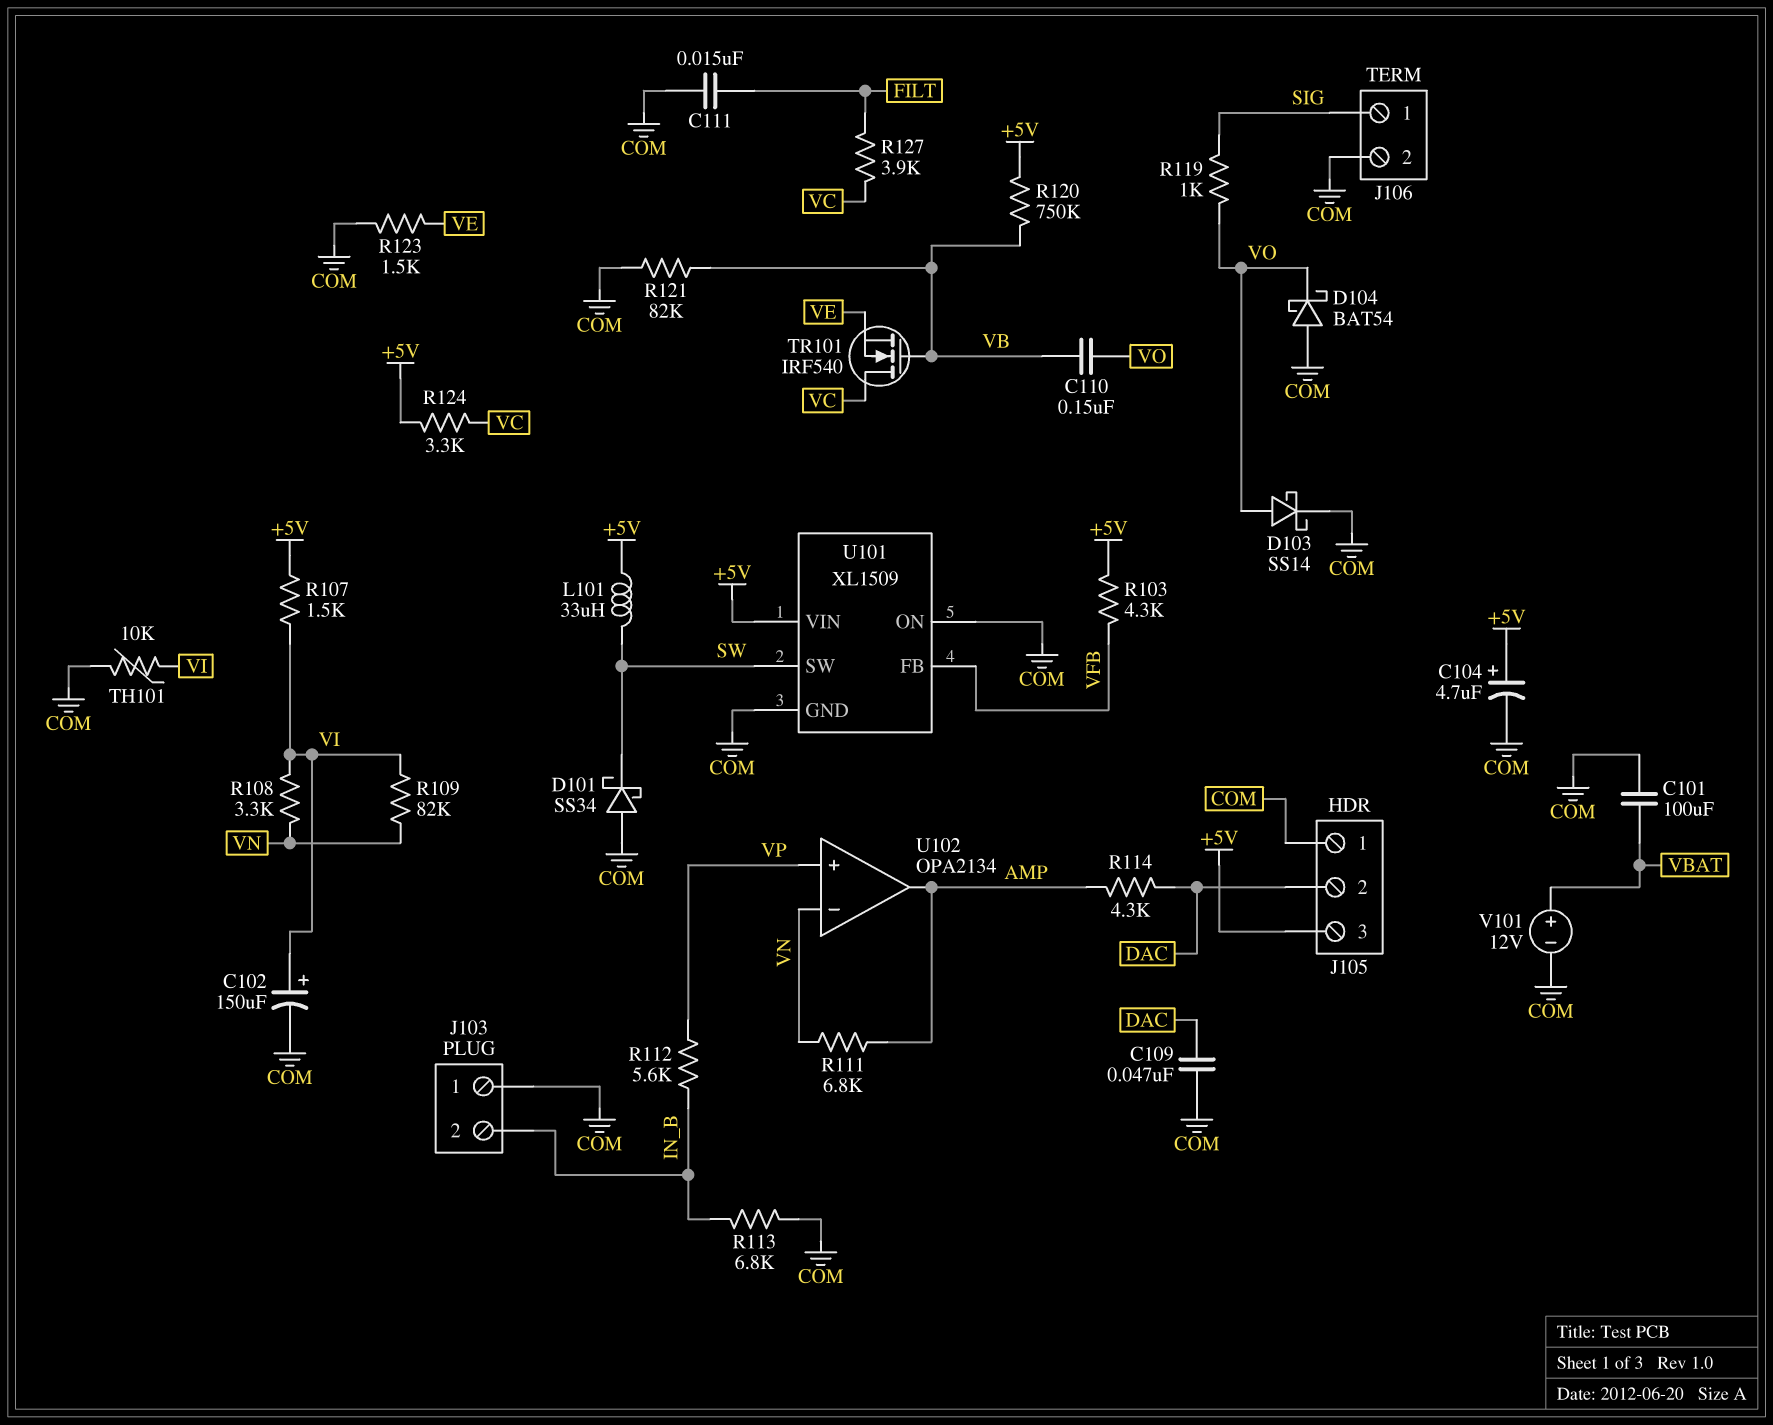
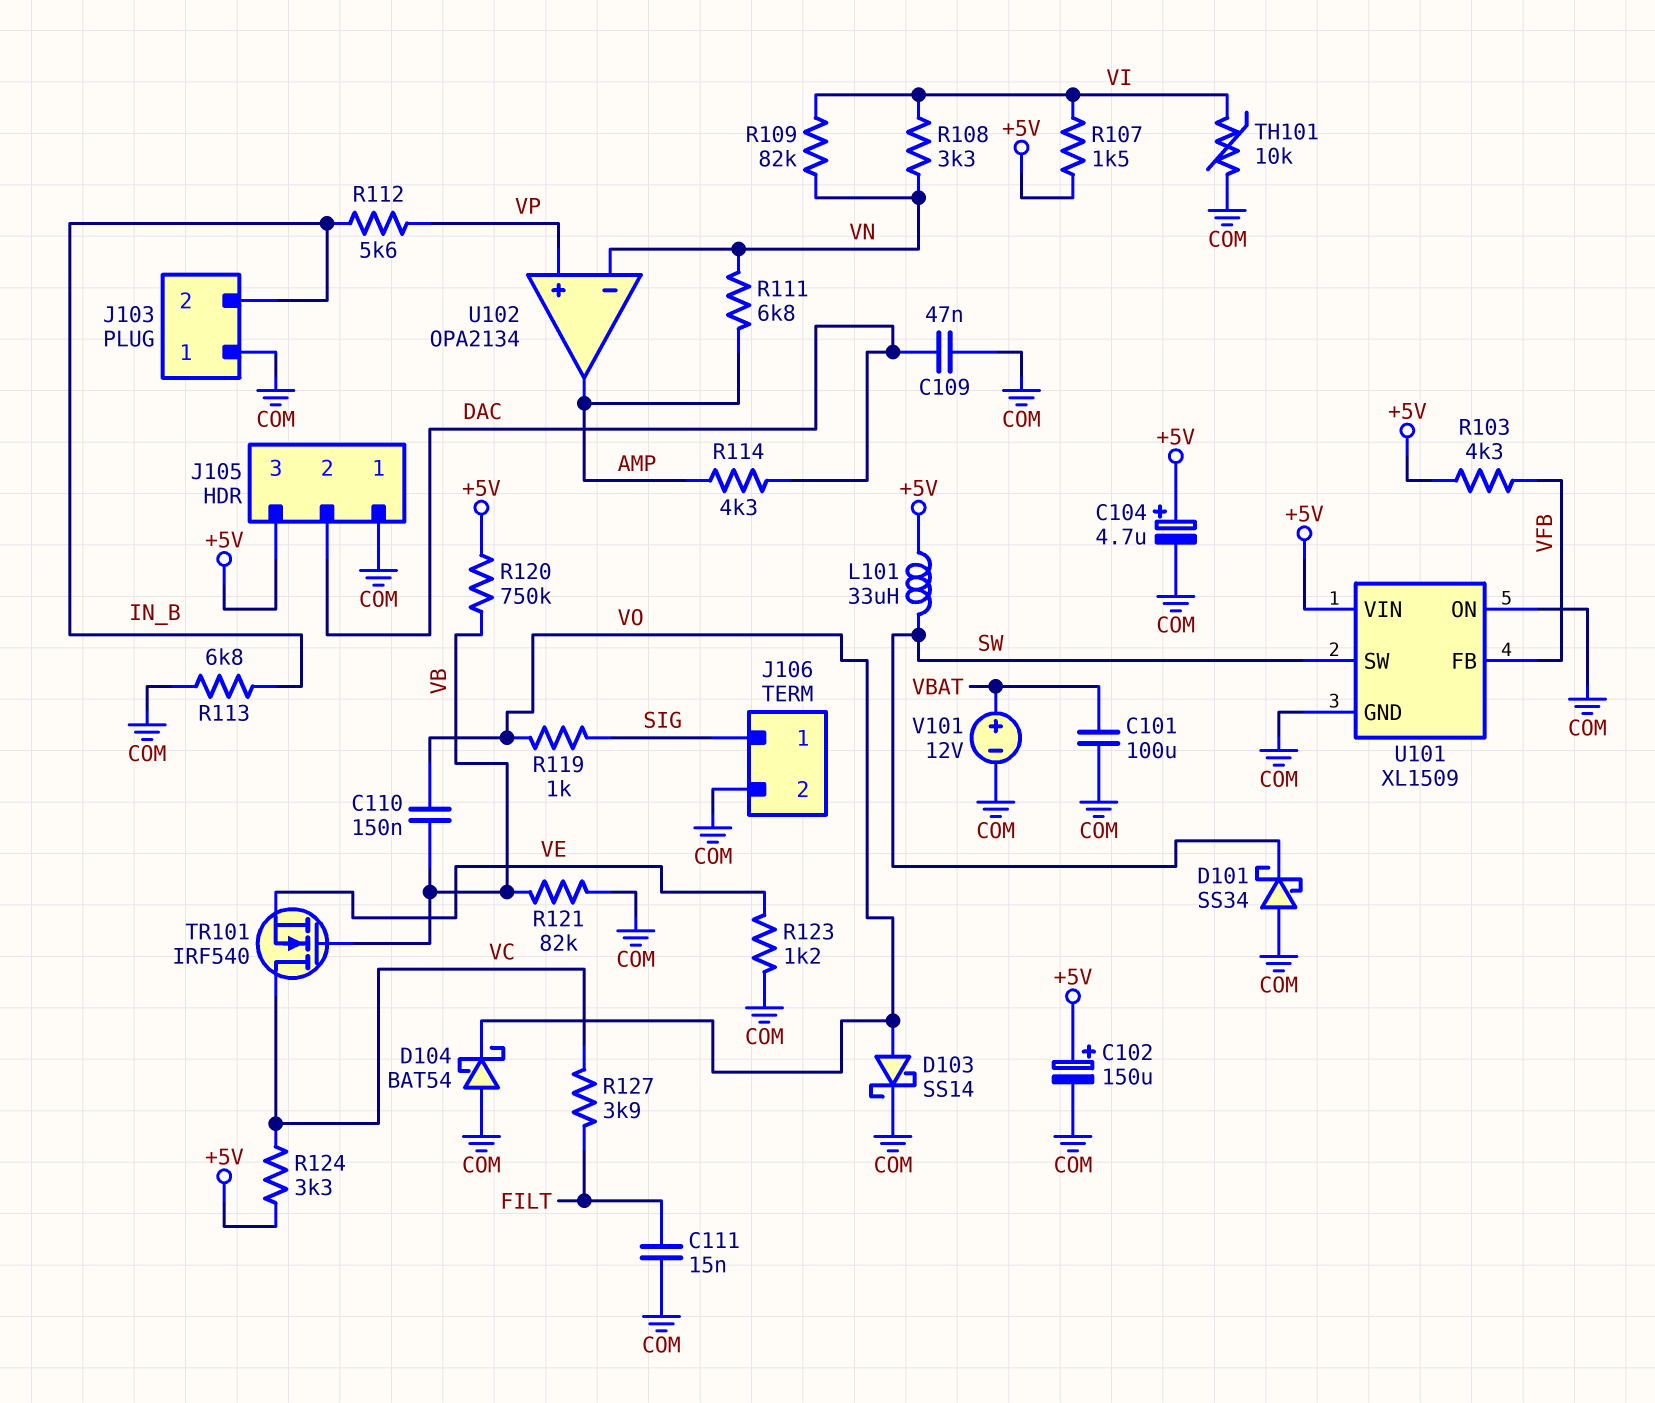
C102: 150uF (plus VI, minus COM) -> 150uF (plus +5V, minus COM)
R123: 1.5k (COM, VE) -> 1.2k (COM, VE)

